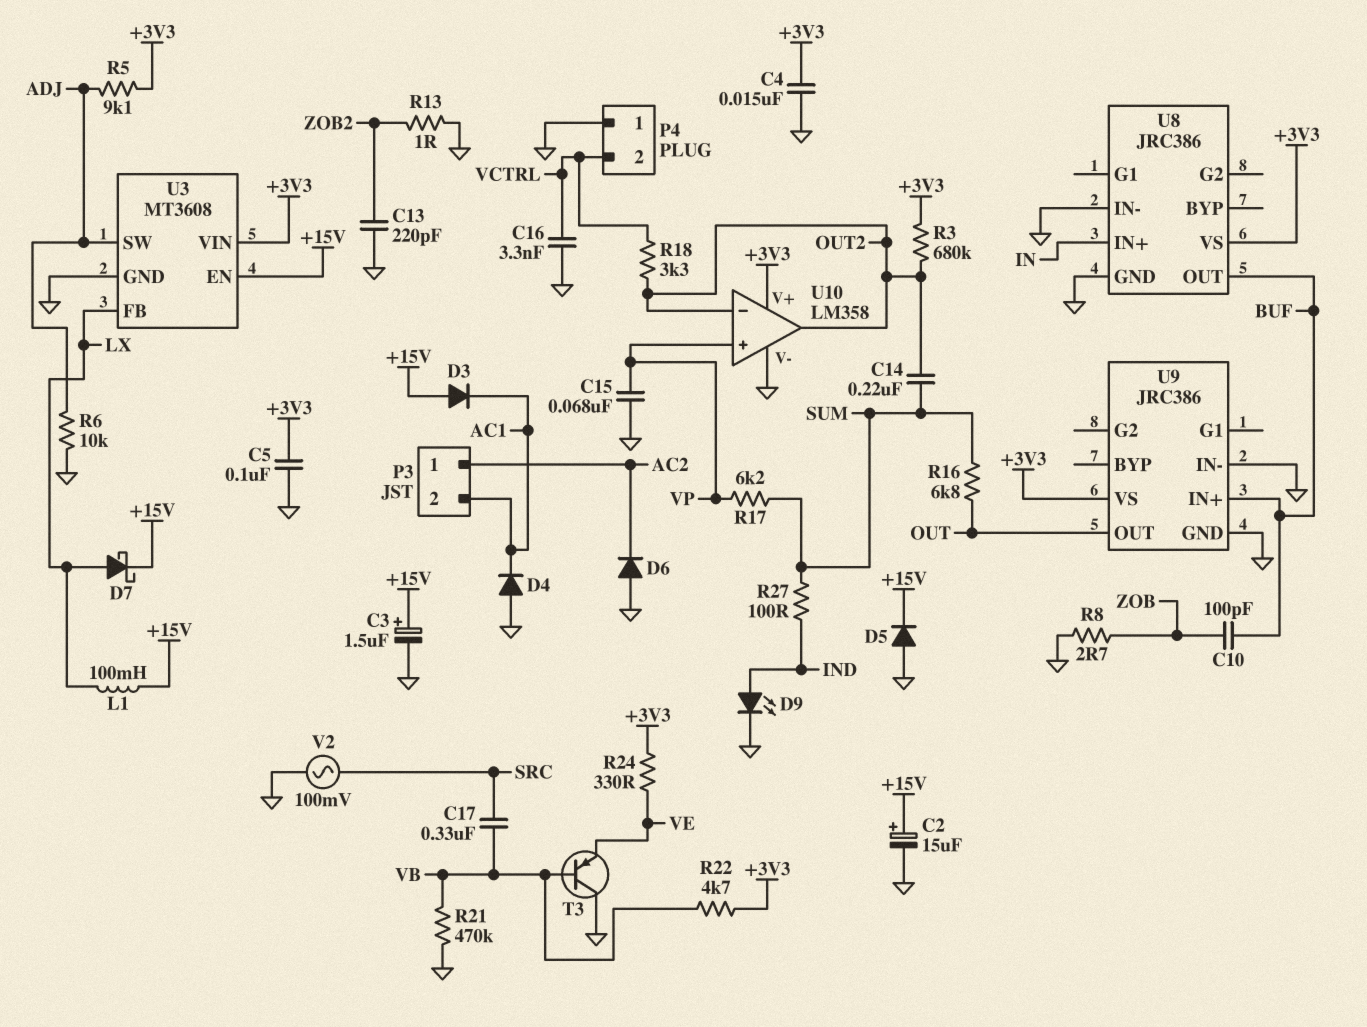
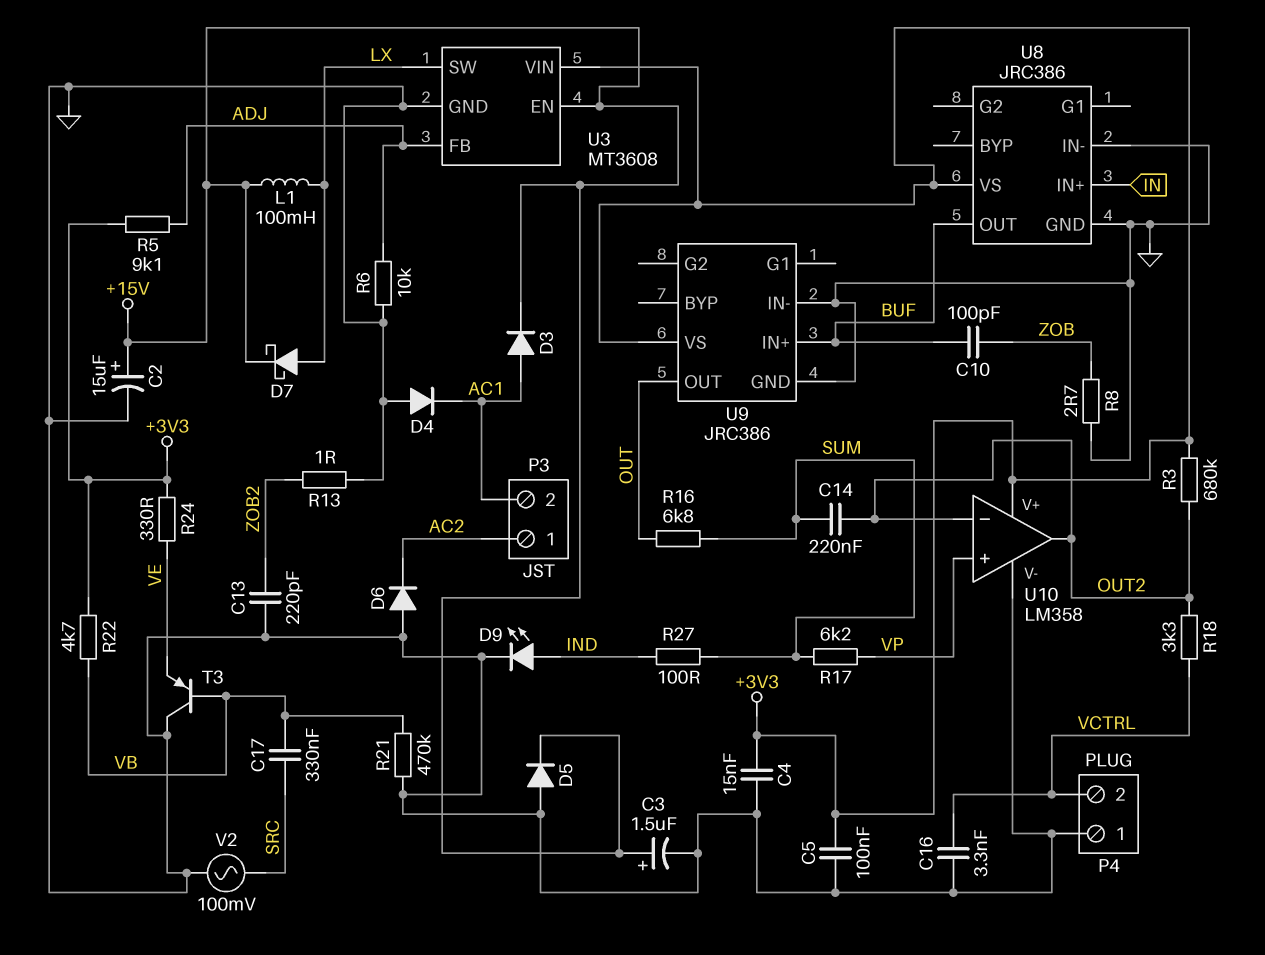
C15: 68nF (GND, VP) -> none
D3: diode (A +15V, K AC1) -> diode (A AC1, K +15V)
U3 pin FB: LX -> ADJ
U3 pin SW: ADJ -> LX

